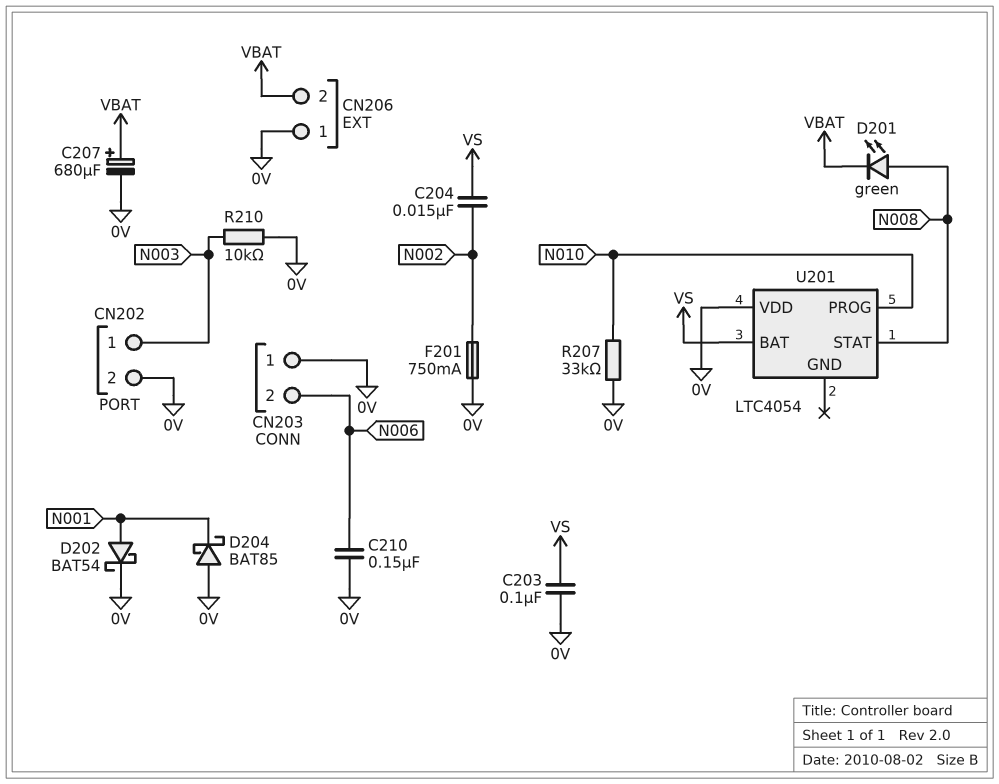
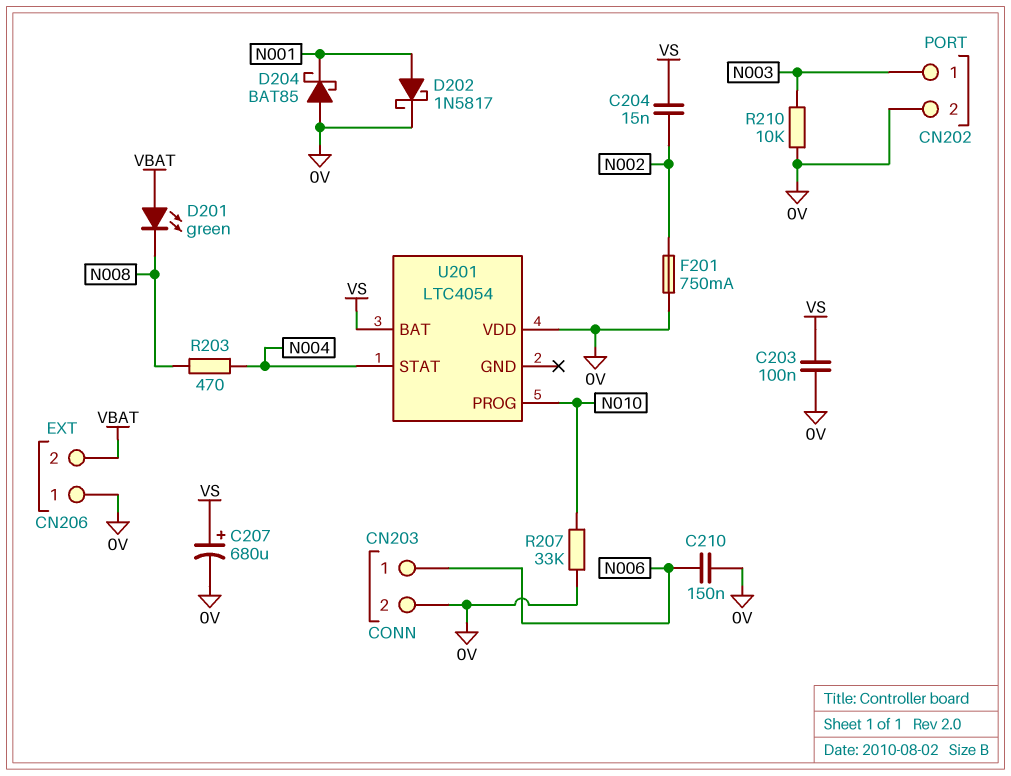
C207: 680uF (plus VBAT, minus 0V) -> 680uF (plus VS, minus 0V)
CN203 pin 1: 0V -> N006
CN203 pin 2: N006 -> 0V
D201: LED green (A N008, K VBAT) -> LED green (A VBAT, K N008)
D202: schottky BAT54 (A N001, K 0V) -> schottky 1N5817 (A N001, K 0V)
R203: none -> 470 (N004, N008)
U201 pin STAT: N008 -> N004

